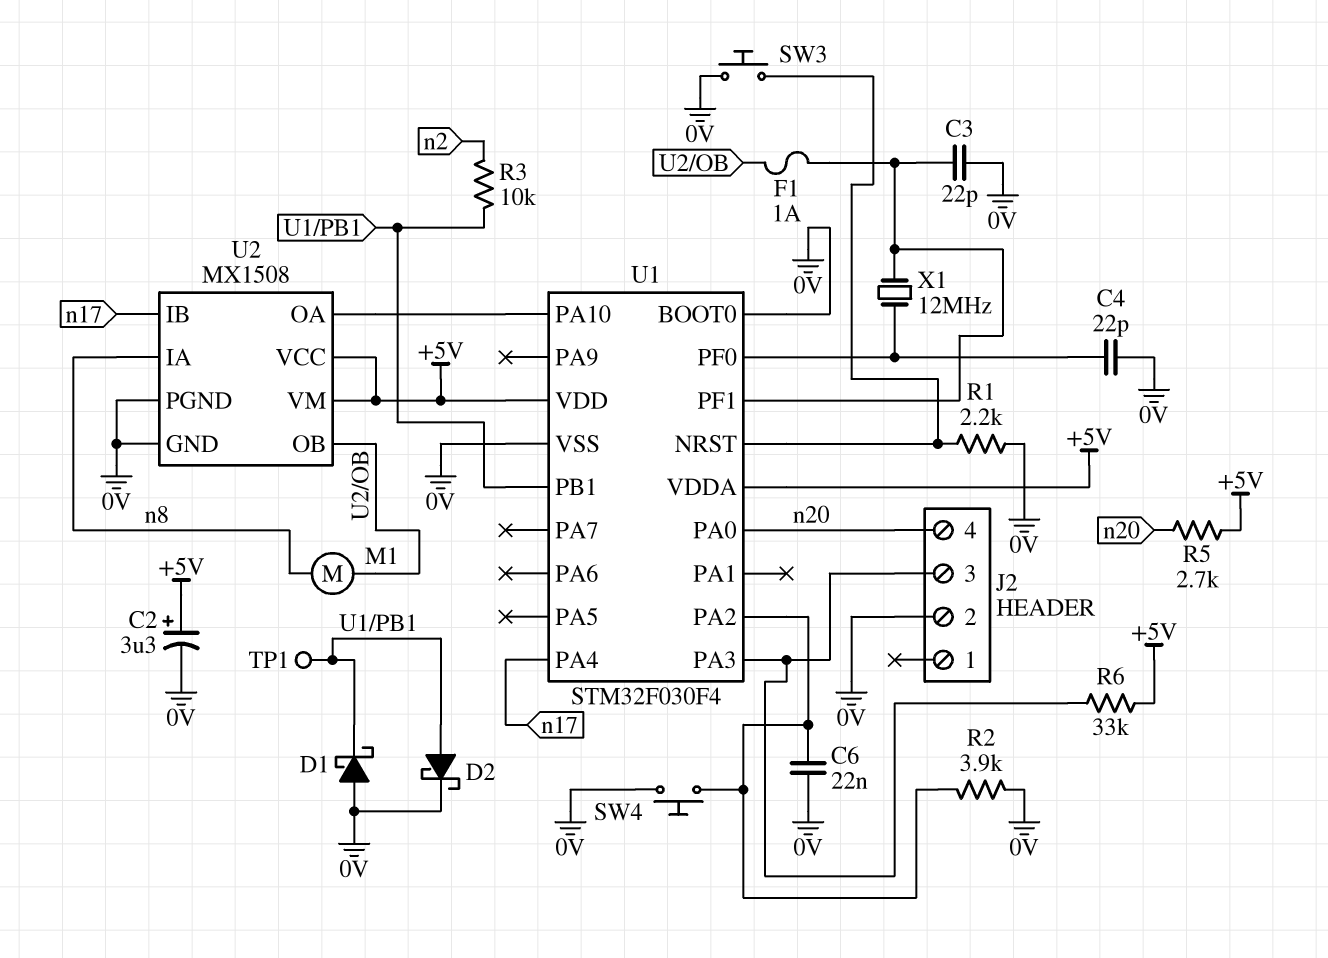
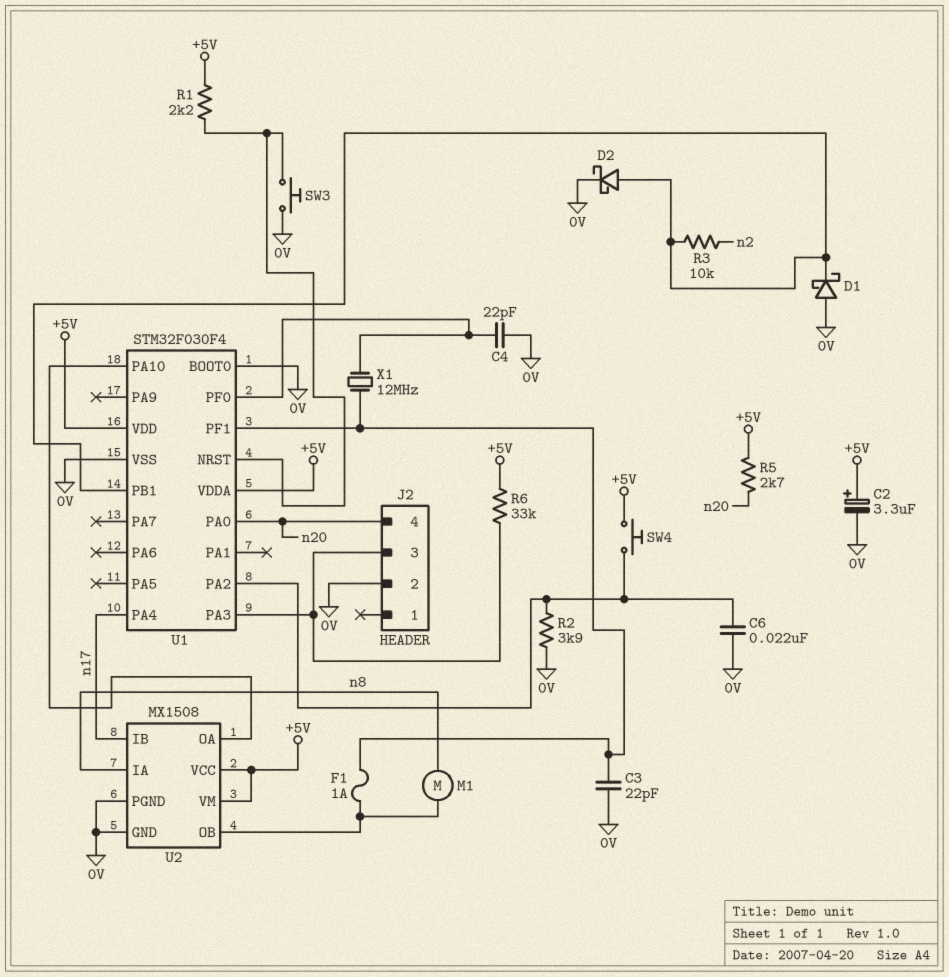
R1: 2.2k (0V, U1/NRST) -> 2.2k (+5V, U1/NRST)
SW4: button (0V, U1/PA2) -> button (+5V, U1/PA2)
TP1: test point (U1/PB1) -> none

